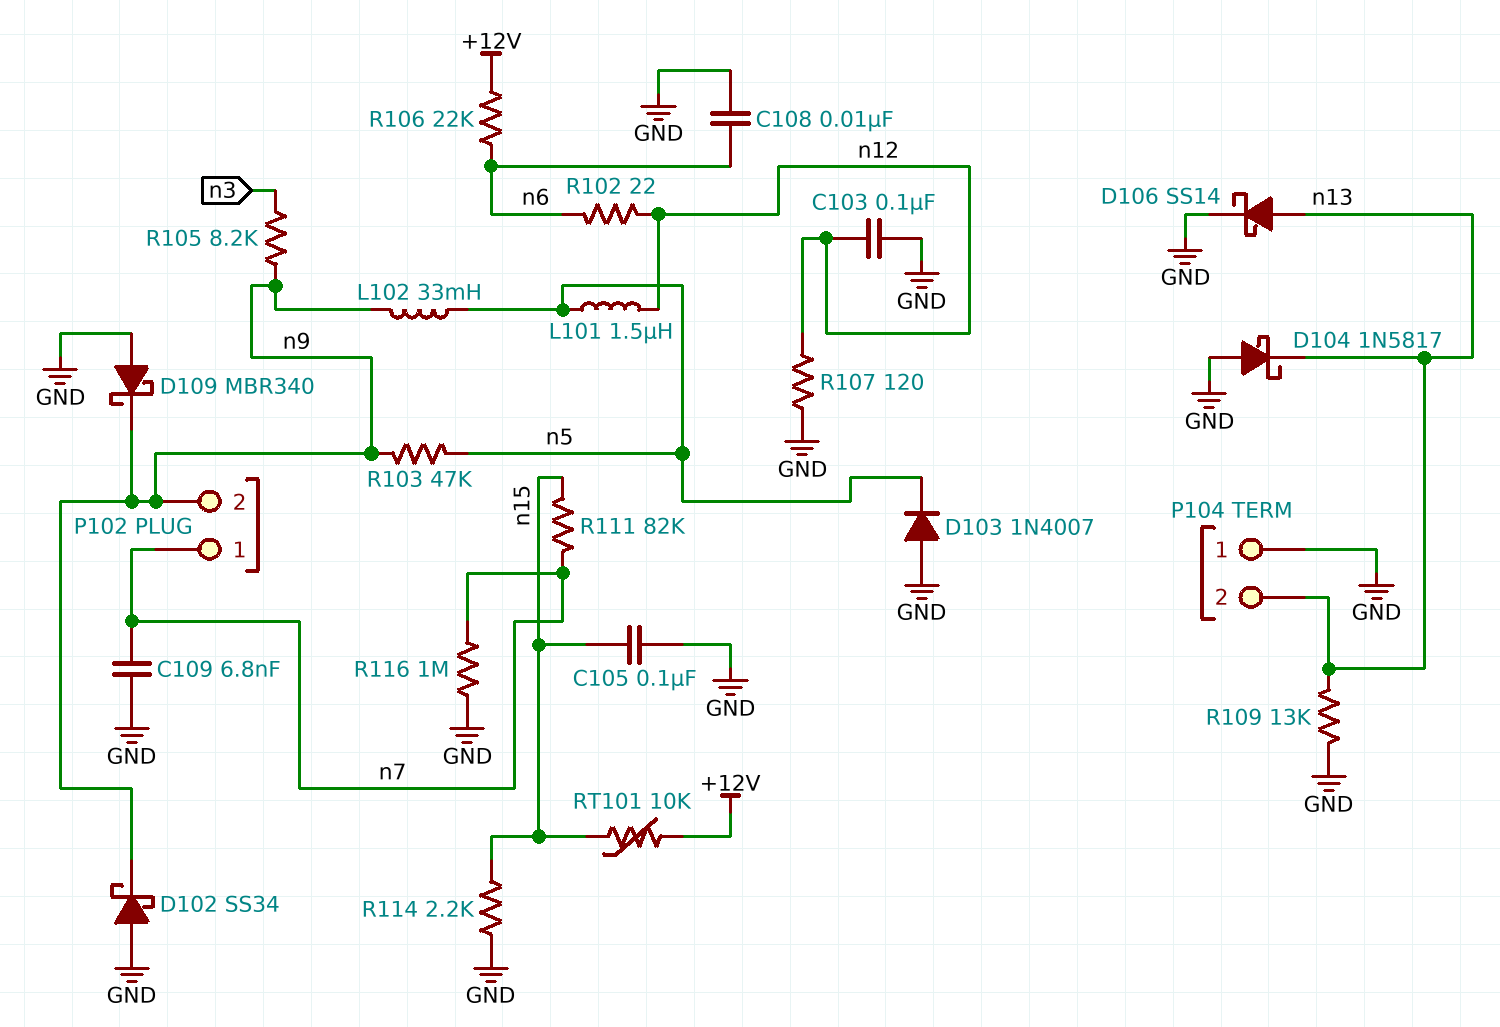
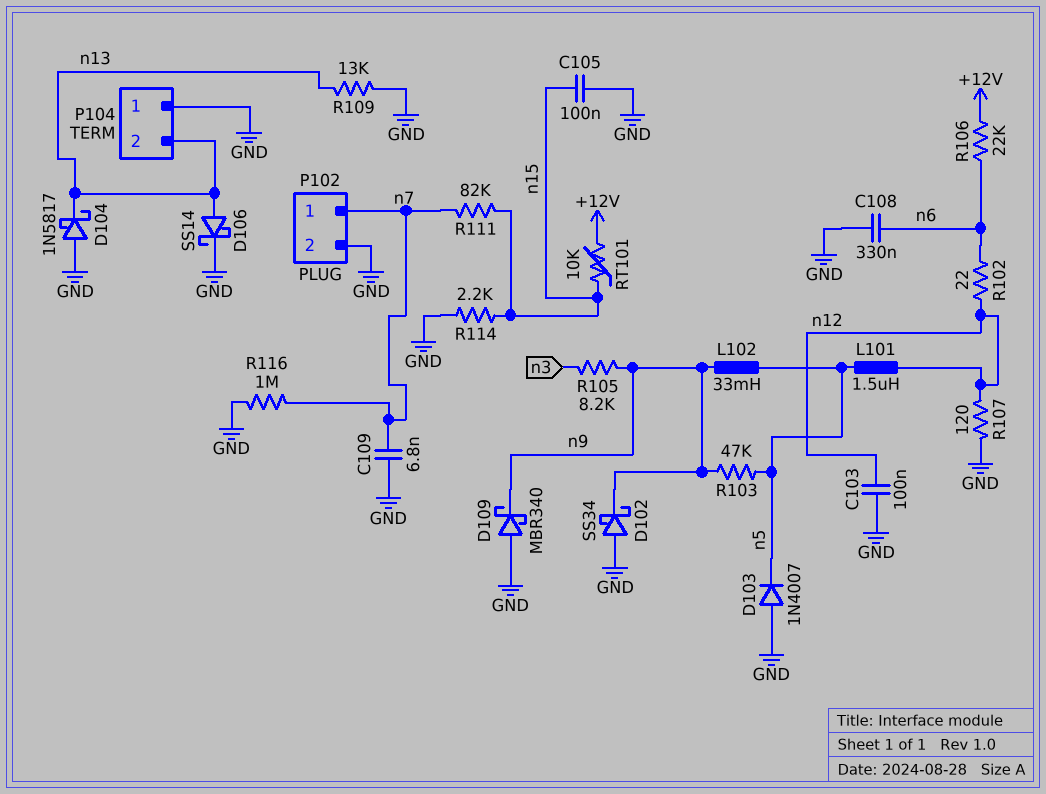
C108: 10nF (GND, n6) -> 330nF (GND, n6)
P102 pin 2: n9 -> GND

